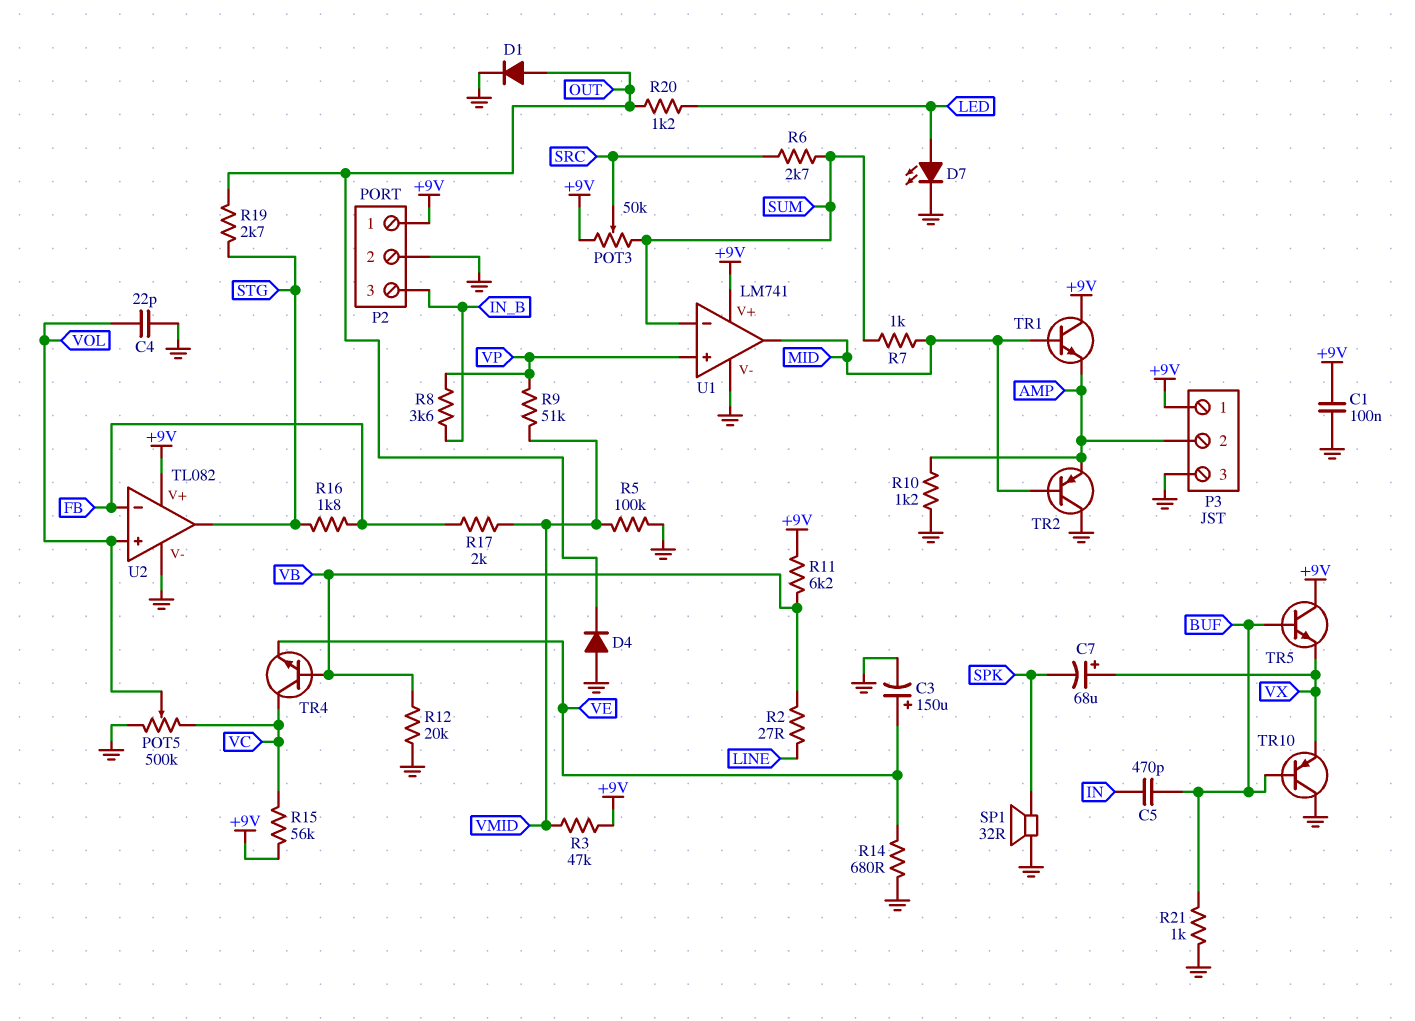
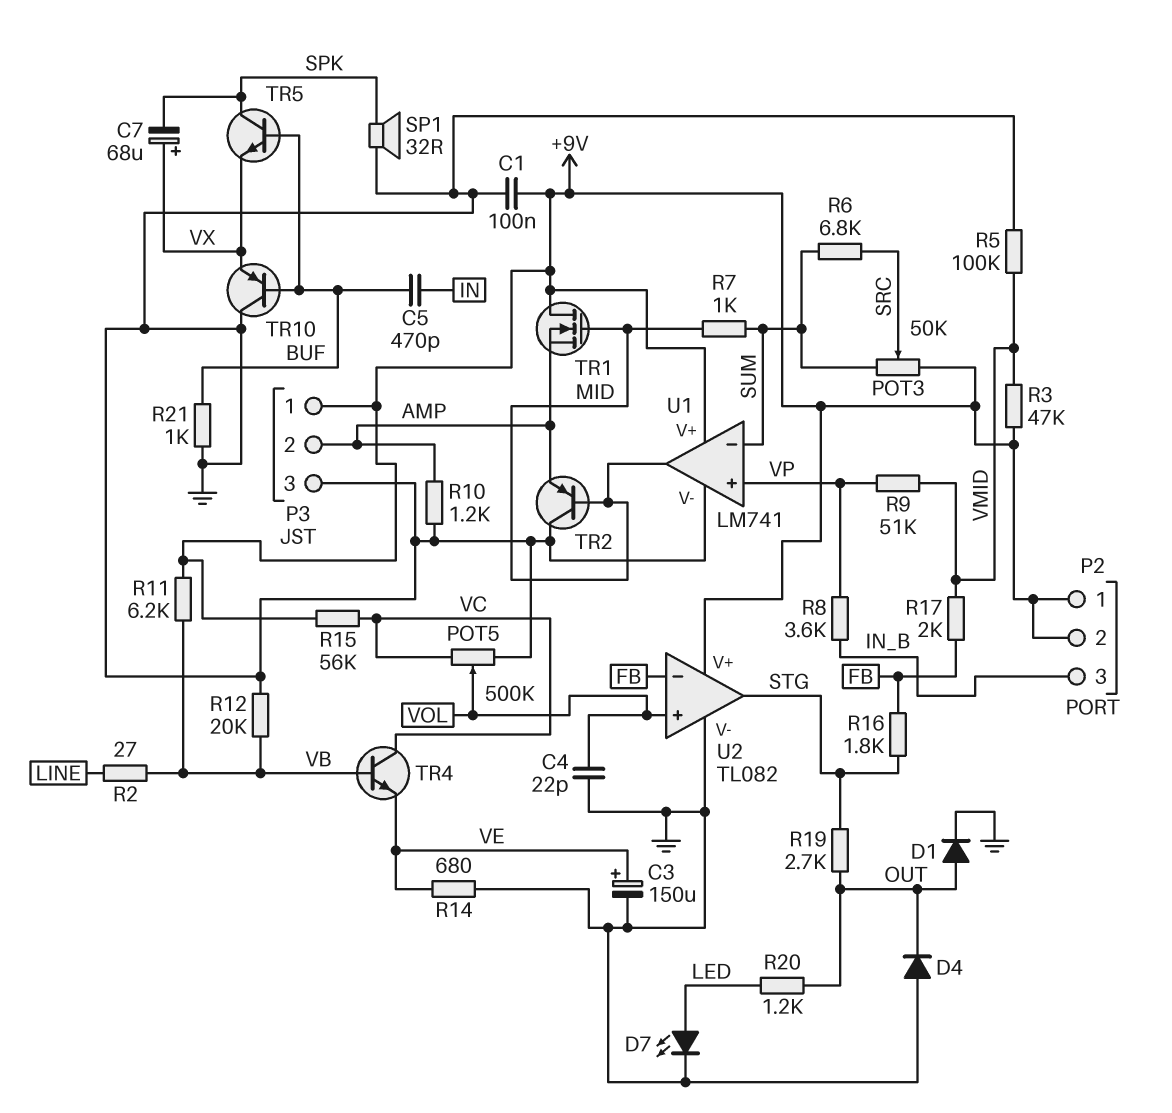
P2 pin 2: GND -> +9V
R6: 2.7k (SRC, SUM) -> 6.8k (SRC, SUM)
TR1: NPN (B MID, C +9V, E AMP) -> NMOS (G MID, D +9V, S AMP)
TR5: NPN (B BUF, C +9V, E VX) -> NPN (B BUF, C SPK, E VX)

